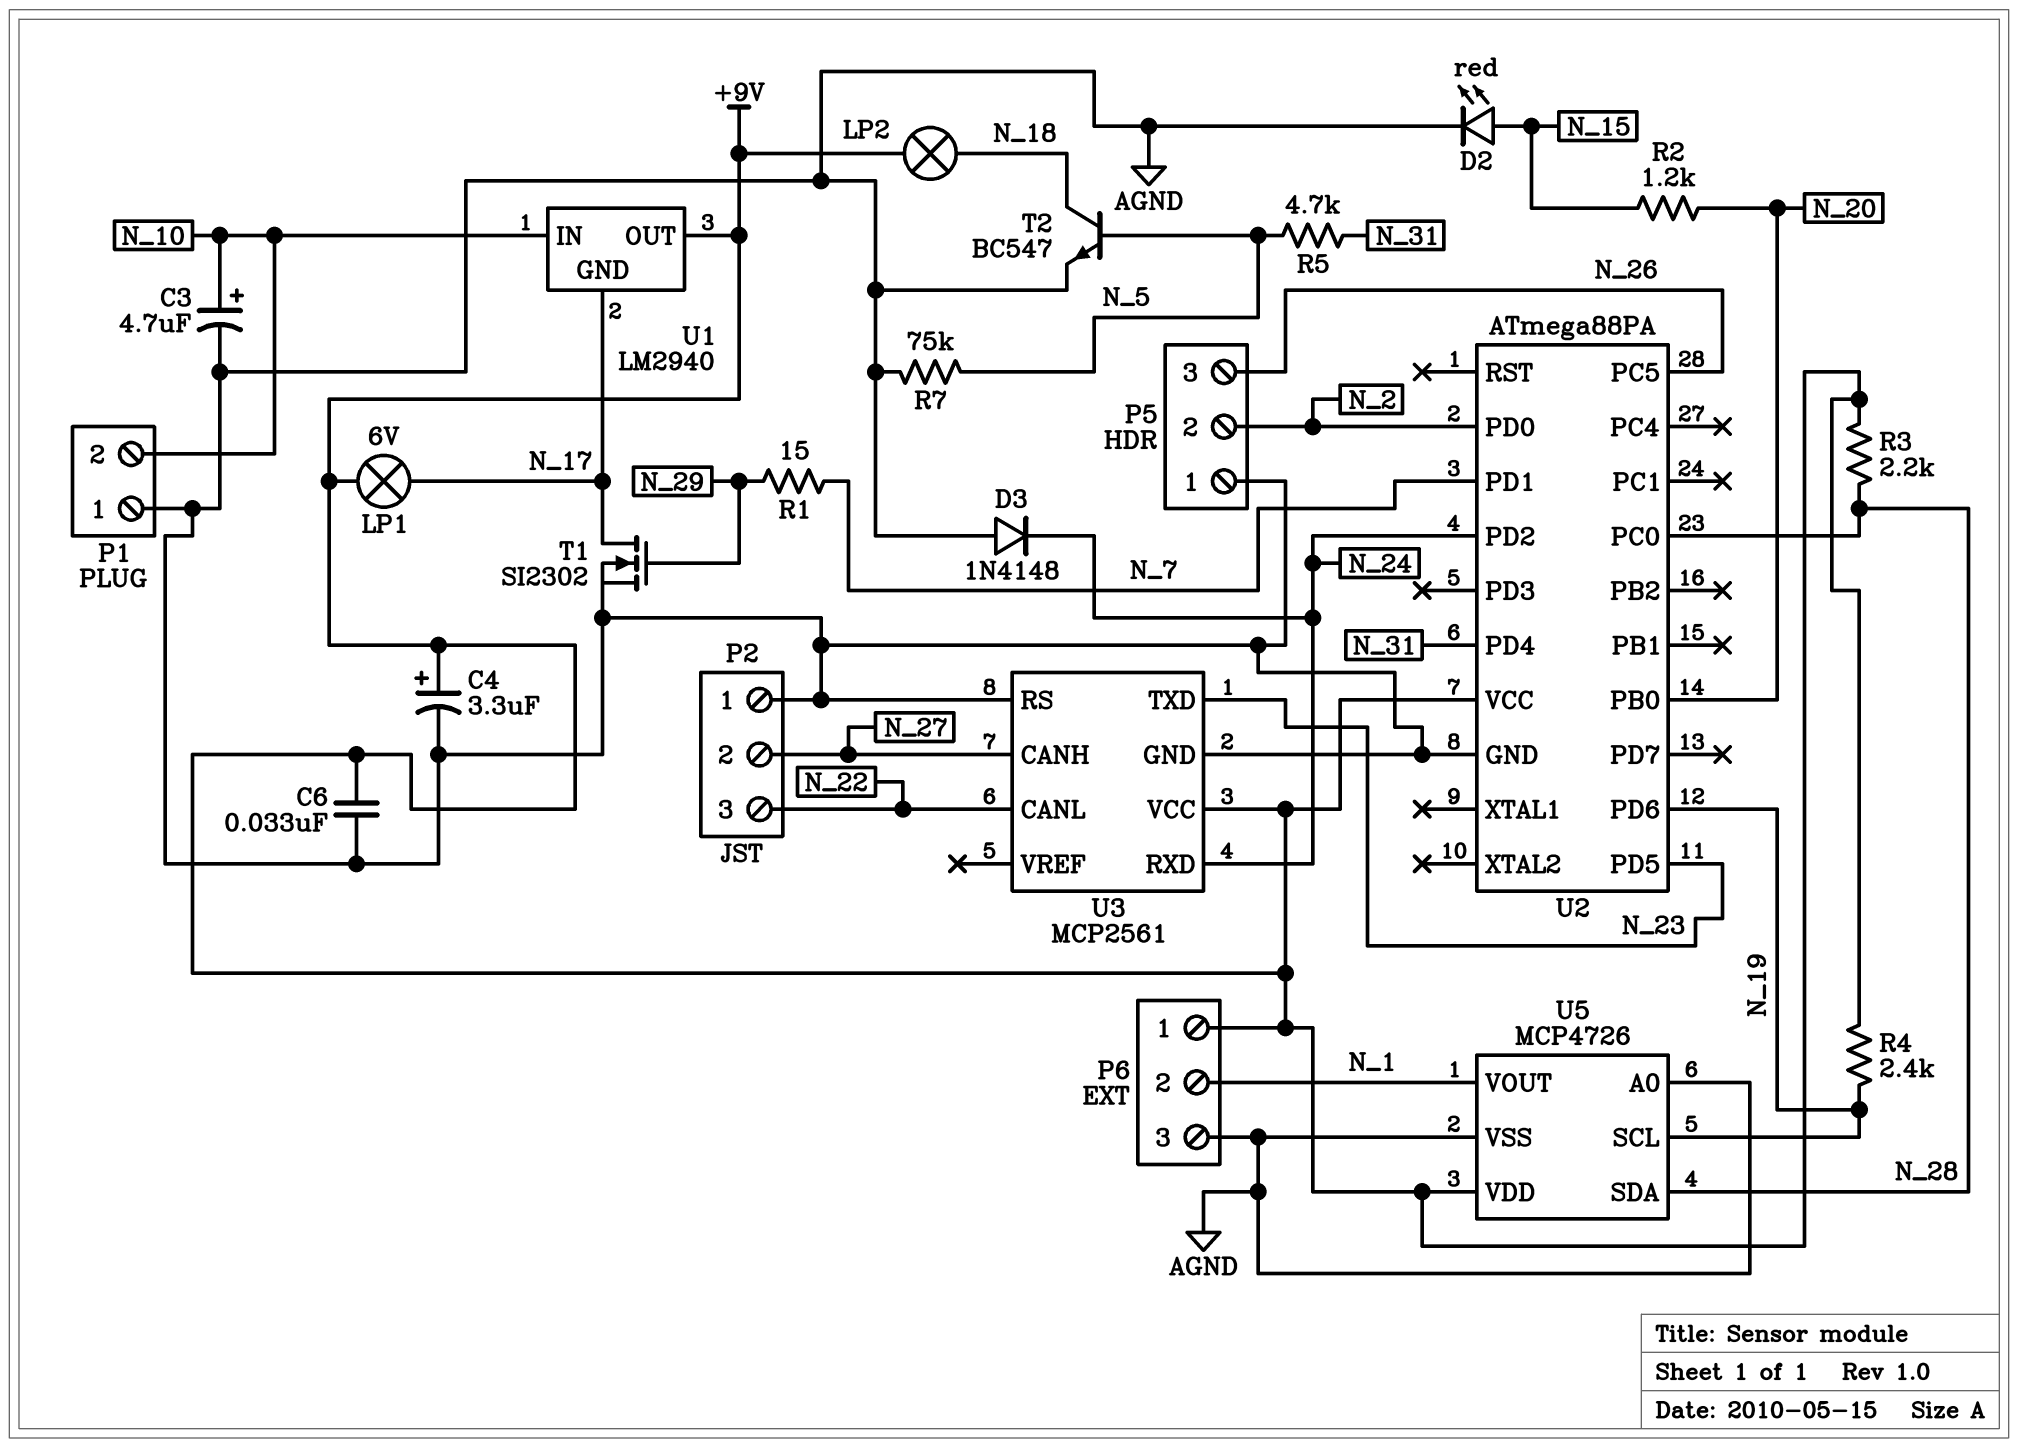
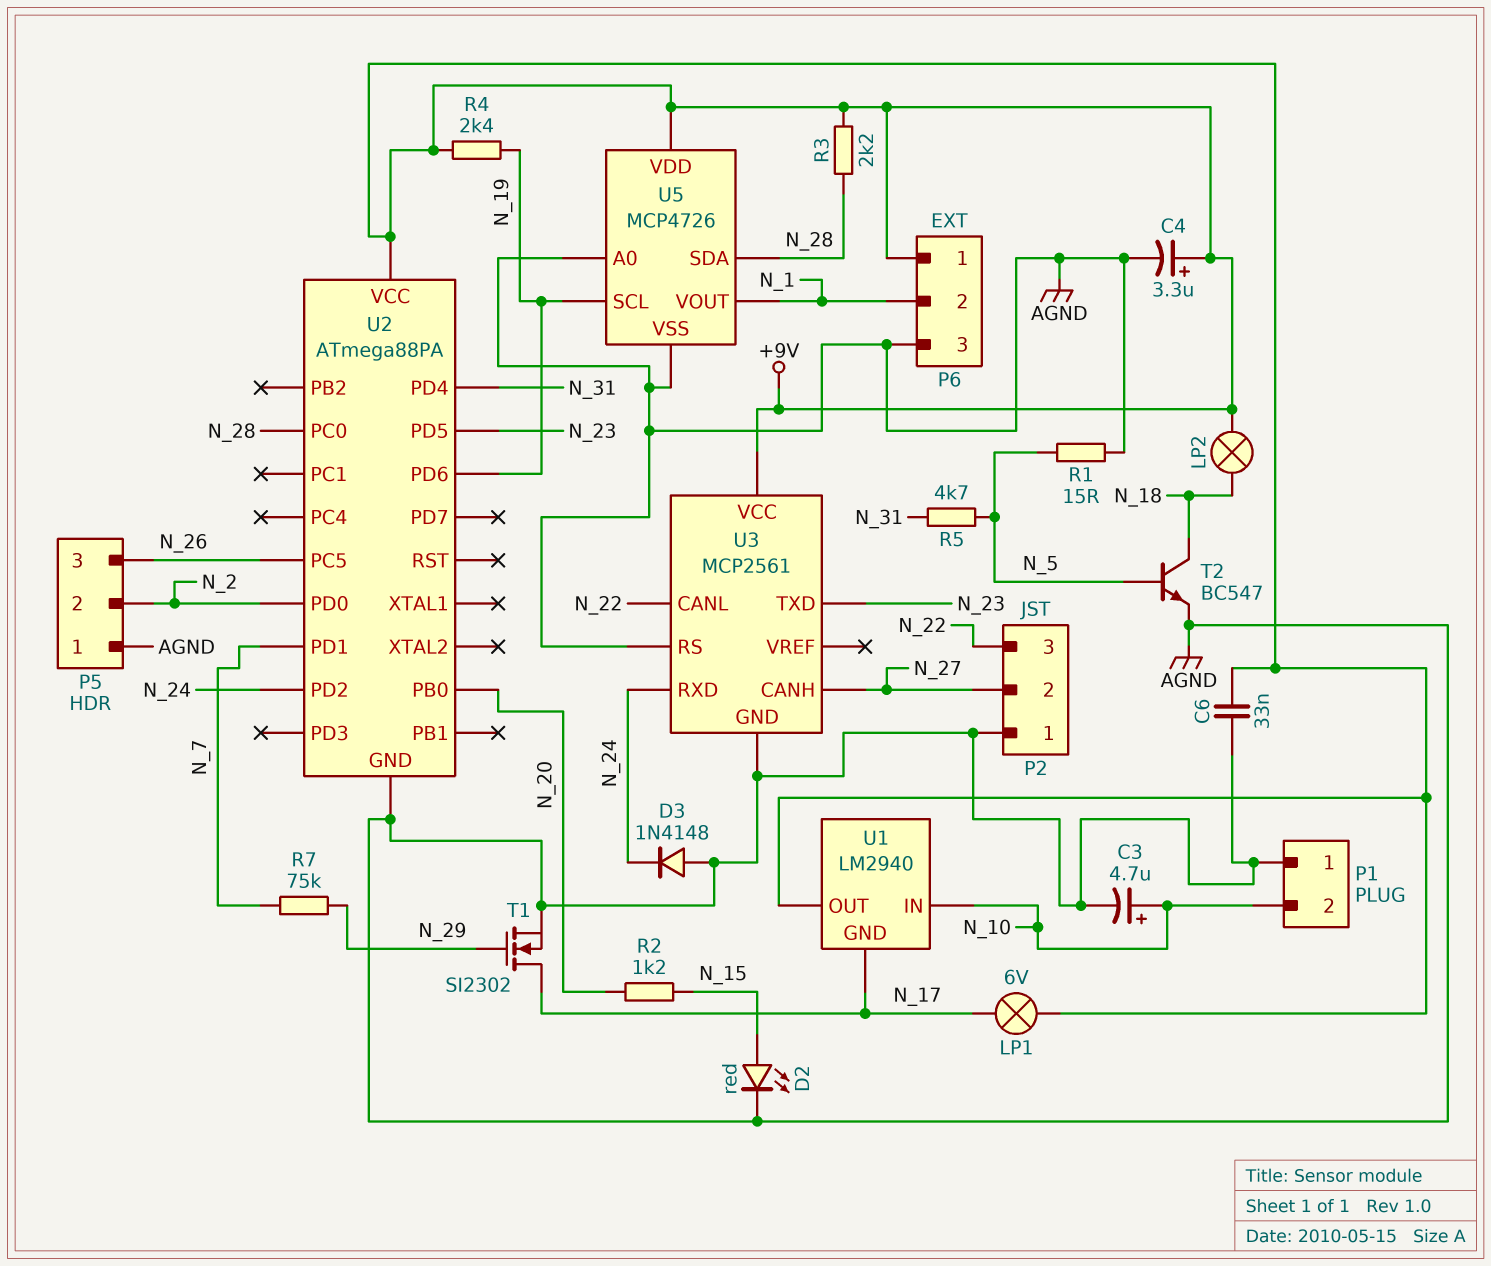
R1: 15 (N_7, N_29) -> 15 (AGND, N_5)
R7: 75k (AGND, N_5) -> 75k (N_7, N_29)

